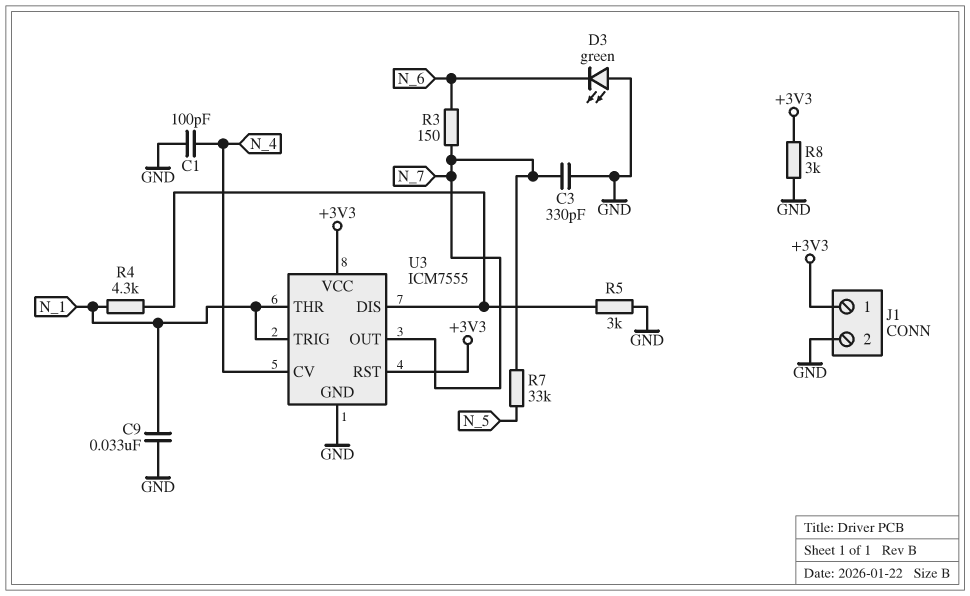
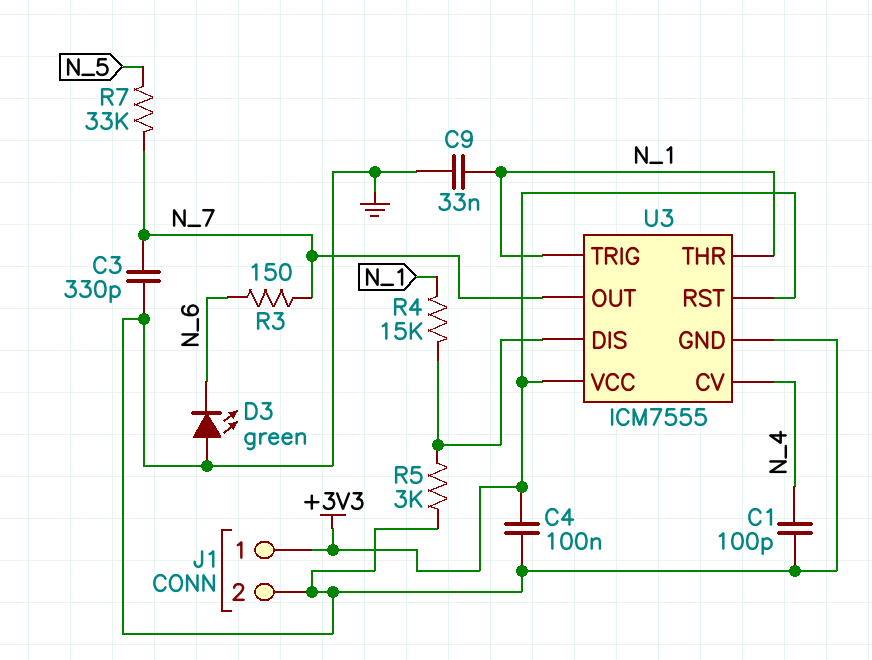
C4: none -> 100nF (+3V3, GND)
R4: 4.3k (N_1, U3/DIS) -> 15k (N_1, U3/DIS)
R8: 3k (+3V3, GND) -> none

